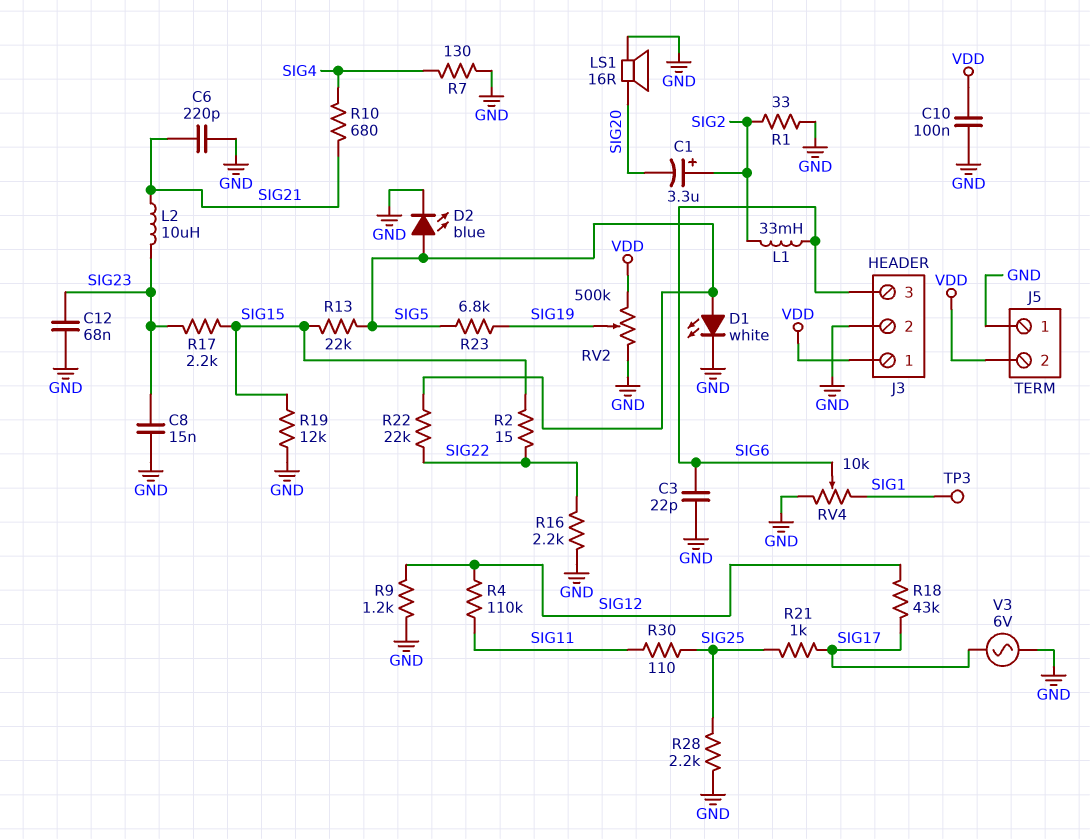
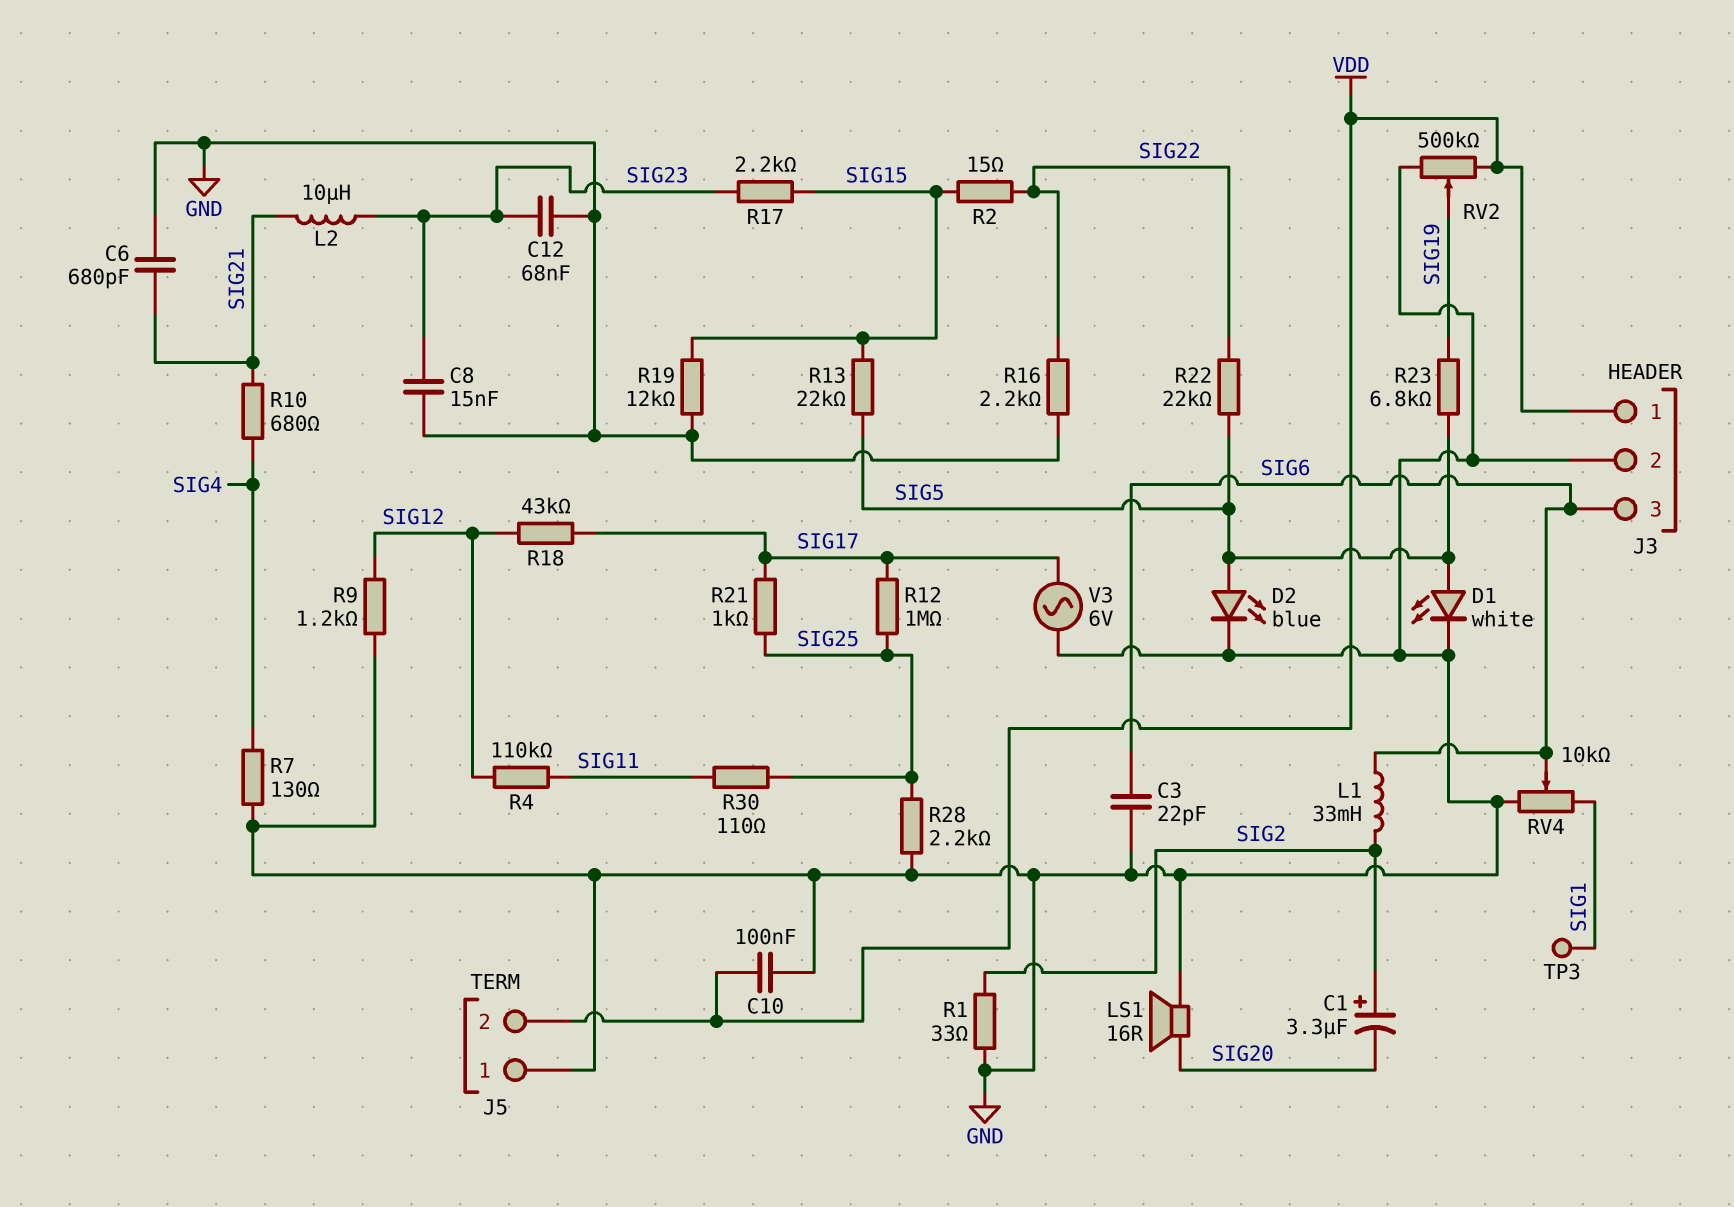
C6: 220pF (GND, SIG21) -> 680pF (GND, SIG21)
R12: none -> 1M (SIG17, SIG25)

